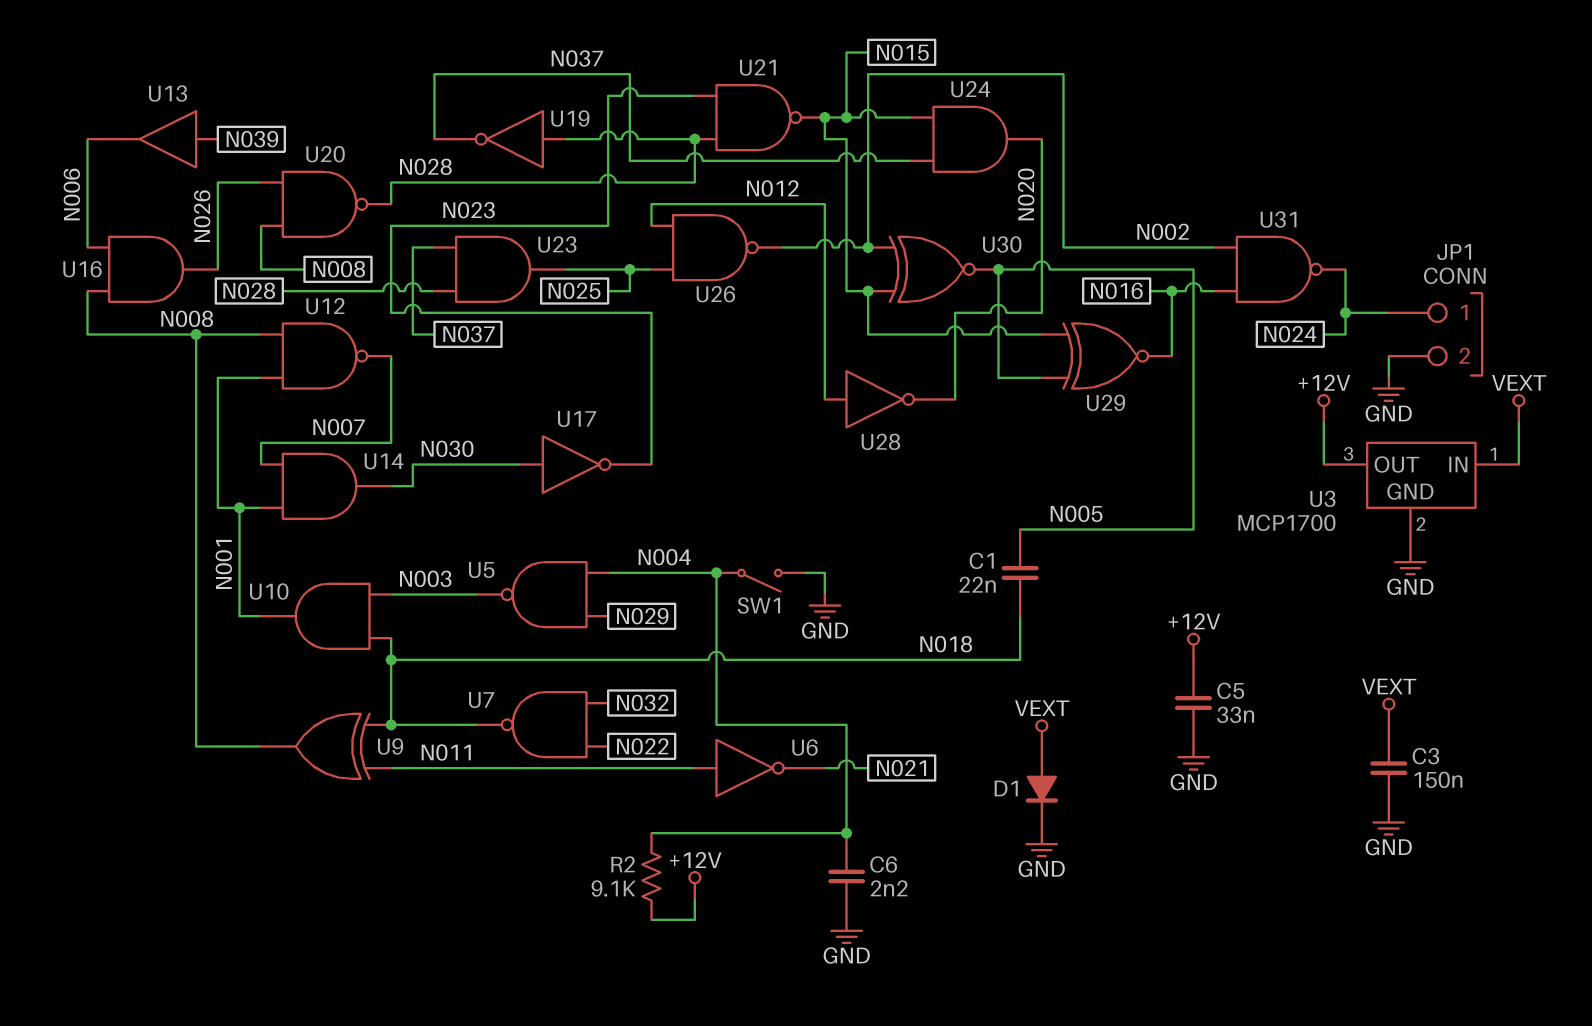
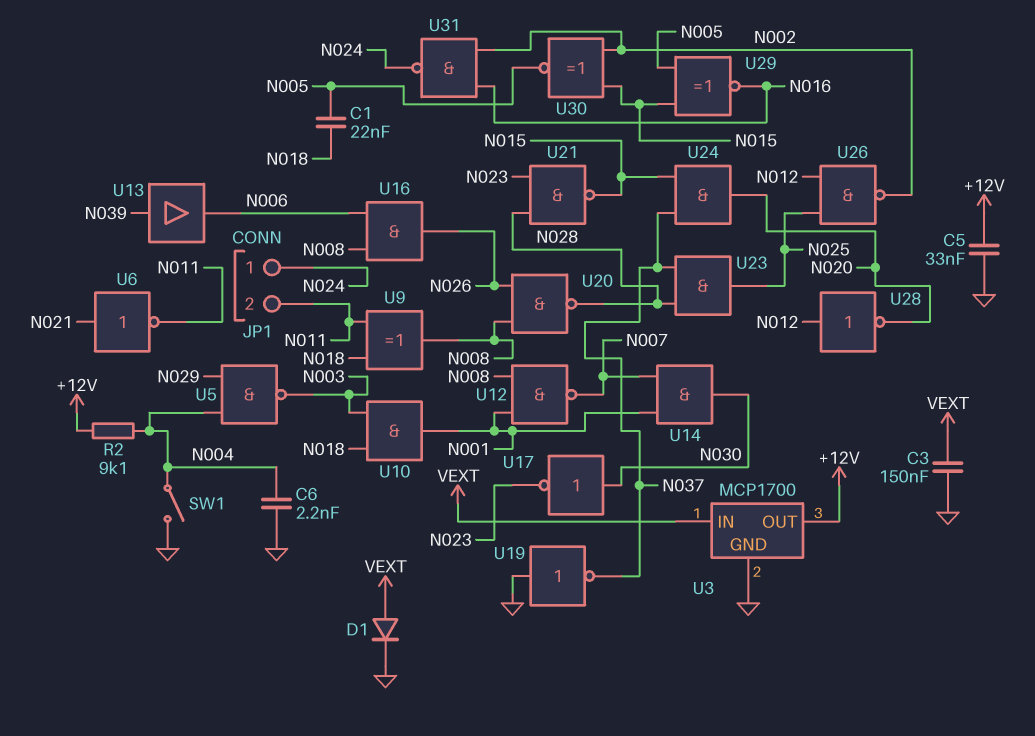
JP1 pin 2: GND -> N011
U6: NOT (in N011, out N021) -> NOT (in N021, out N011)
U7: NAND (in N022, in N032, out N018) -> none
U19: NOT (in N028, out N037) -> NOT (in GND, out N037)

